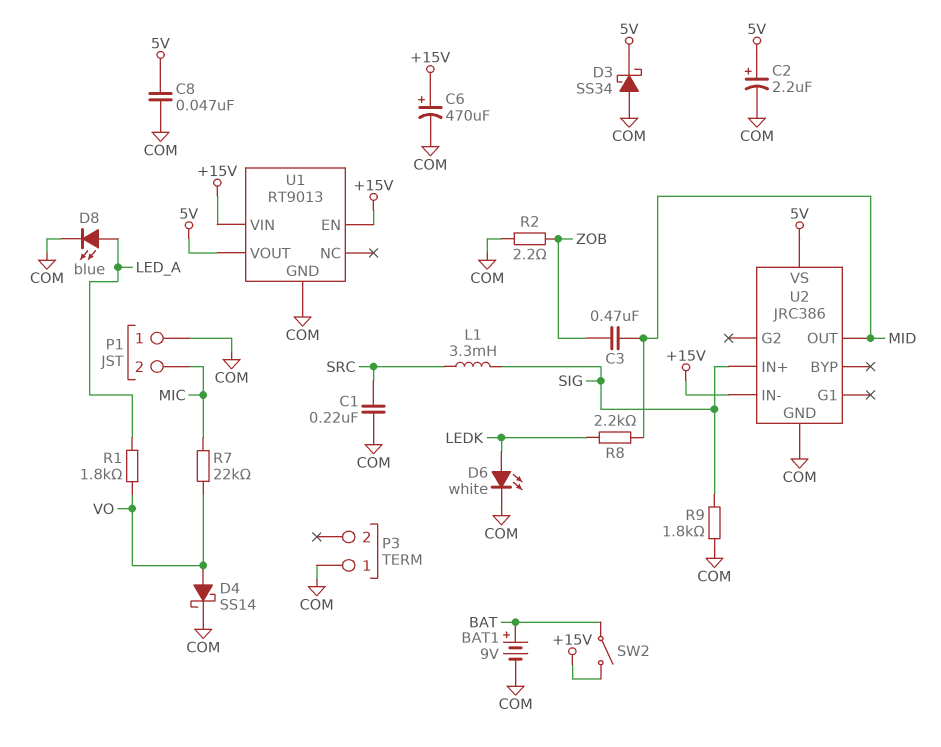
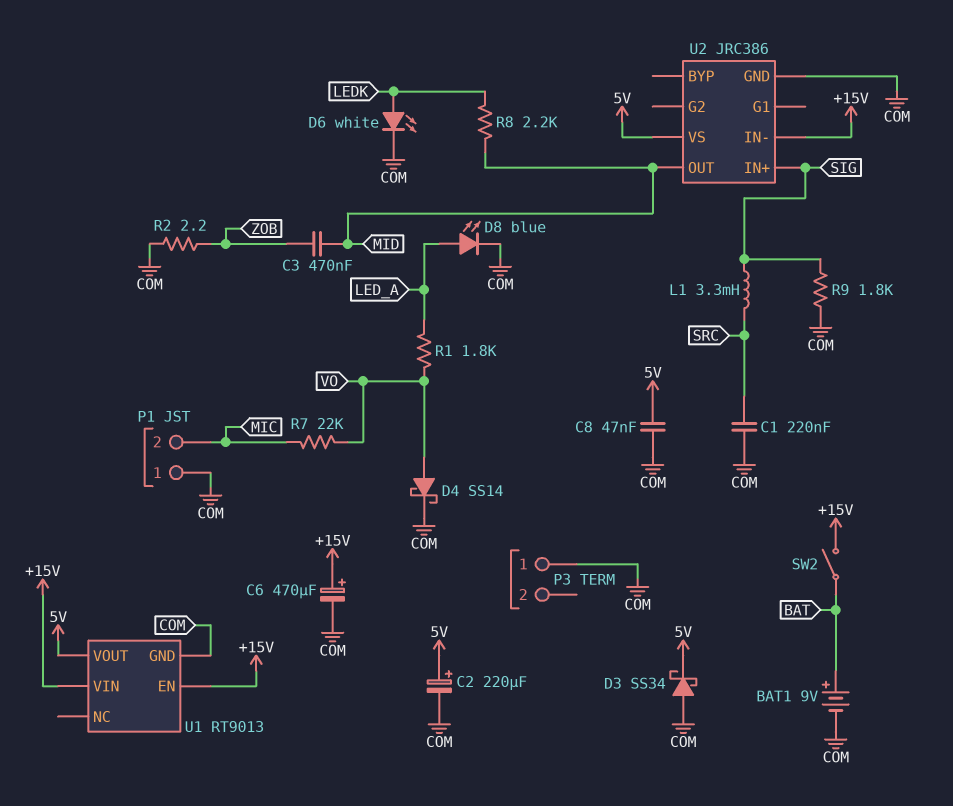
C2: 2.2uF (plus 5V, minus COM) -> 220uF (plus 5V, minus COM)

